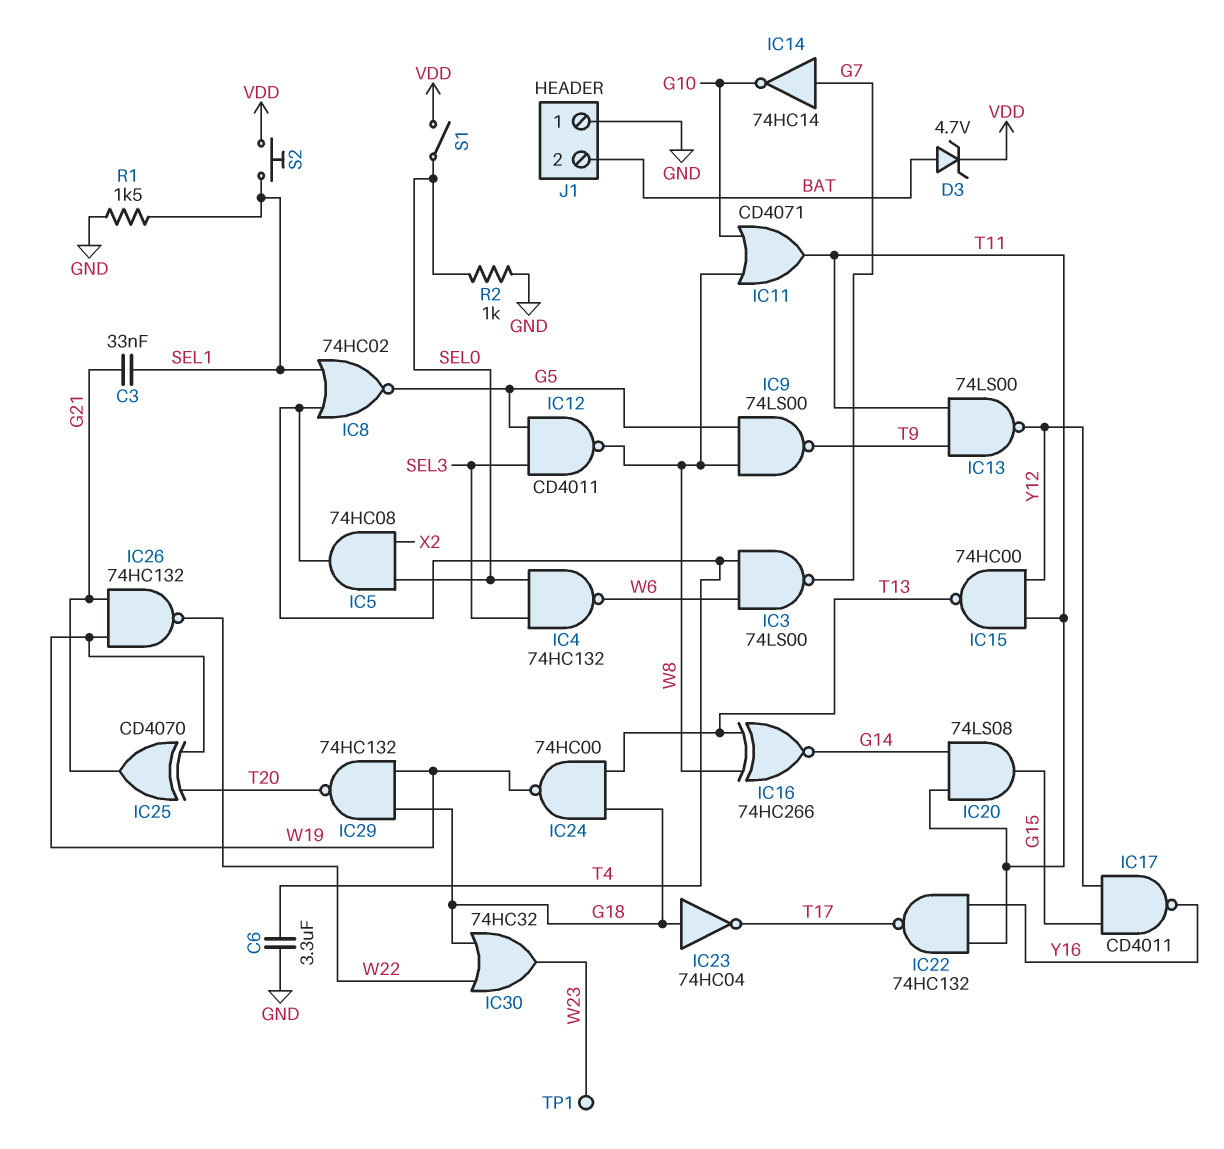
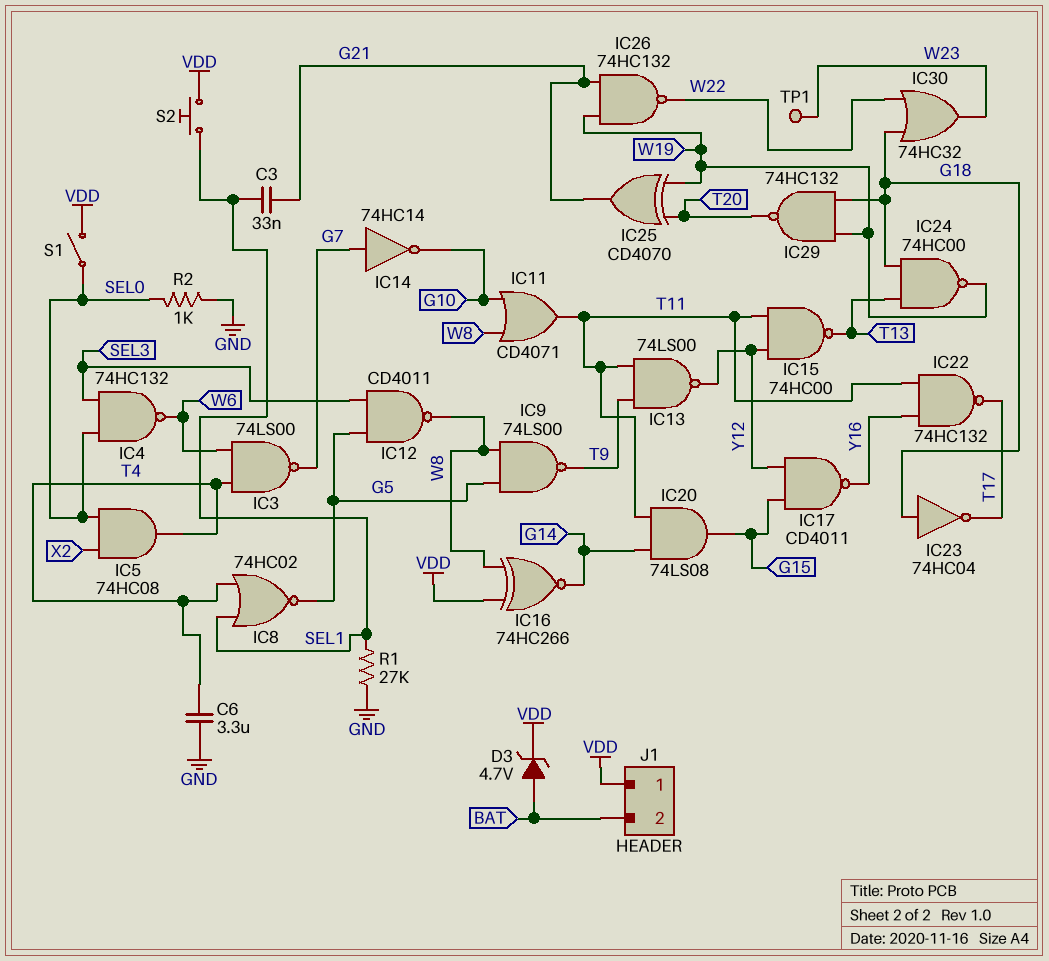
IC16: XNOR 74HC266 (in T13, in W8, out G14) -> XNOR 74HC266 (in VDD, in W8, out G14)
J1 pin 1: GND -> VDD
R1: 1.5k (GND, SEL1) -> 27k (GND, SEL1)

